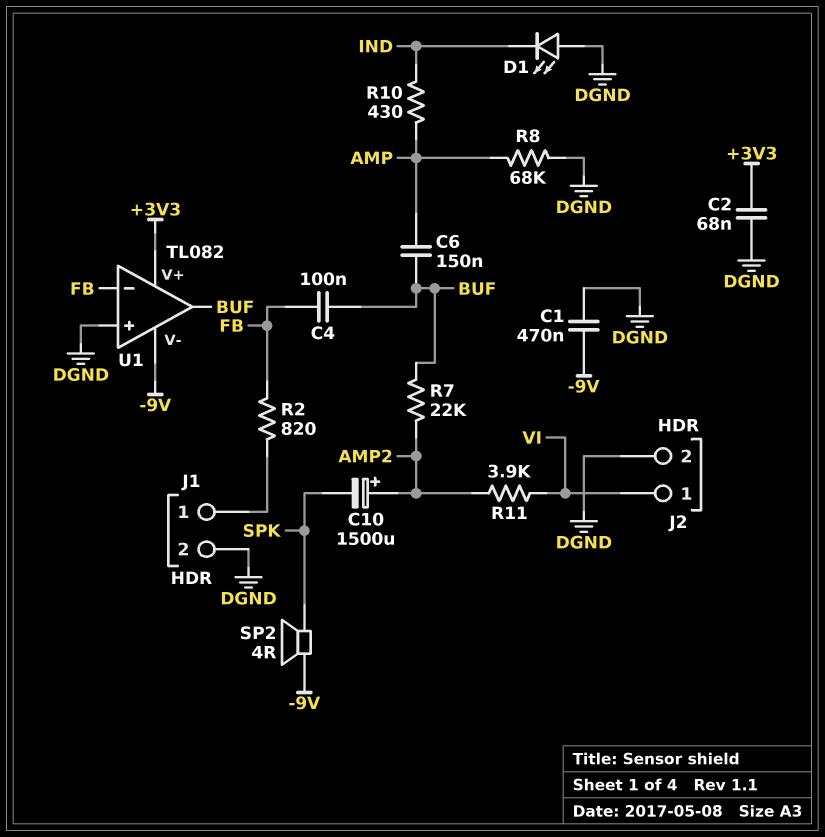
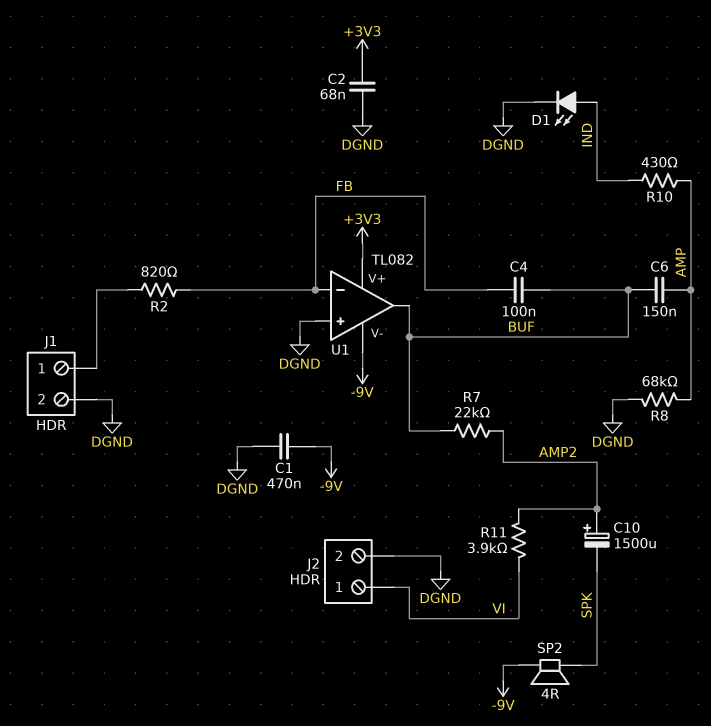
D1: LED (A DGND, K IND) -> LED (A IND, K DGND)

